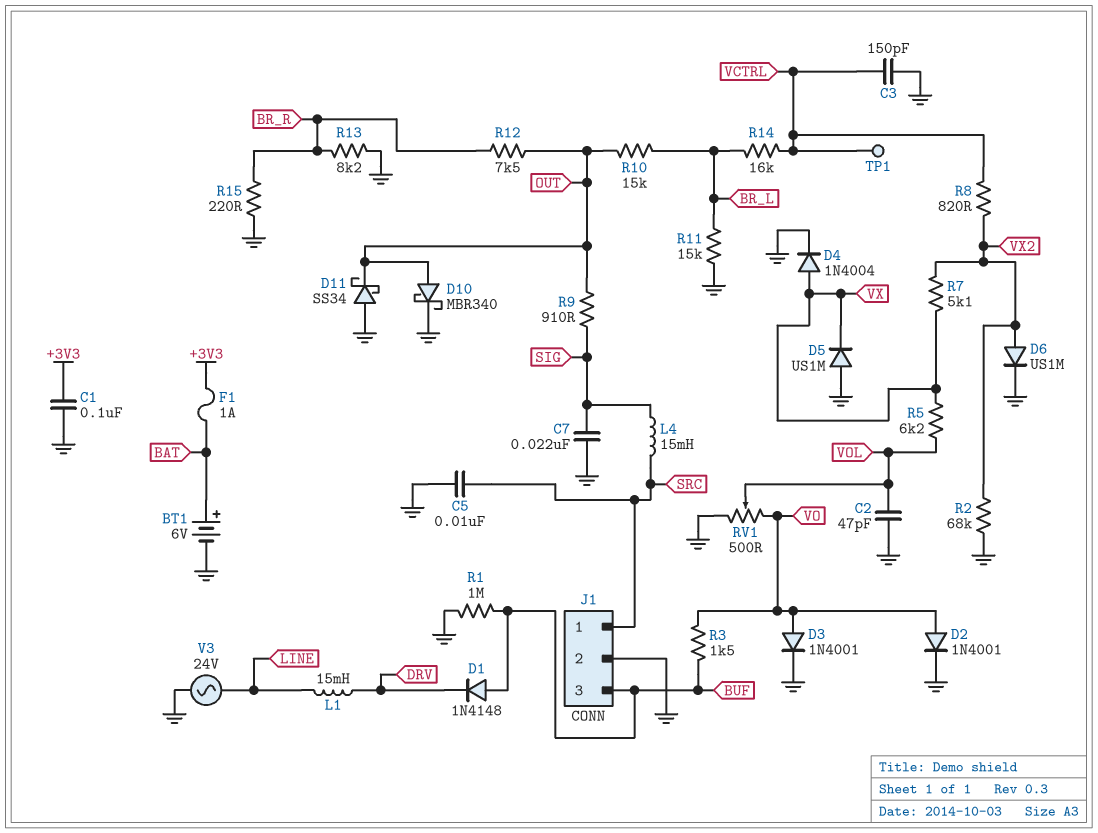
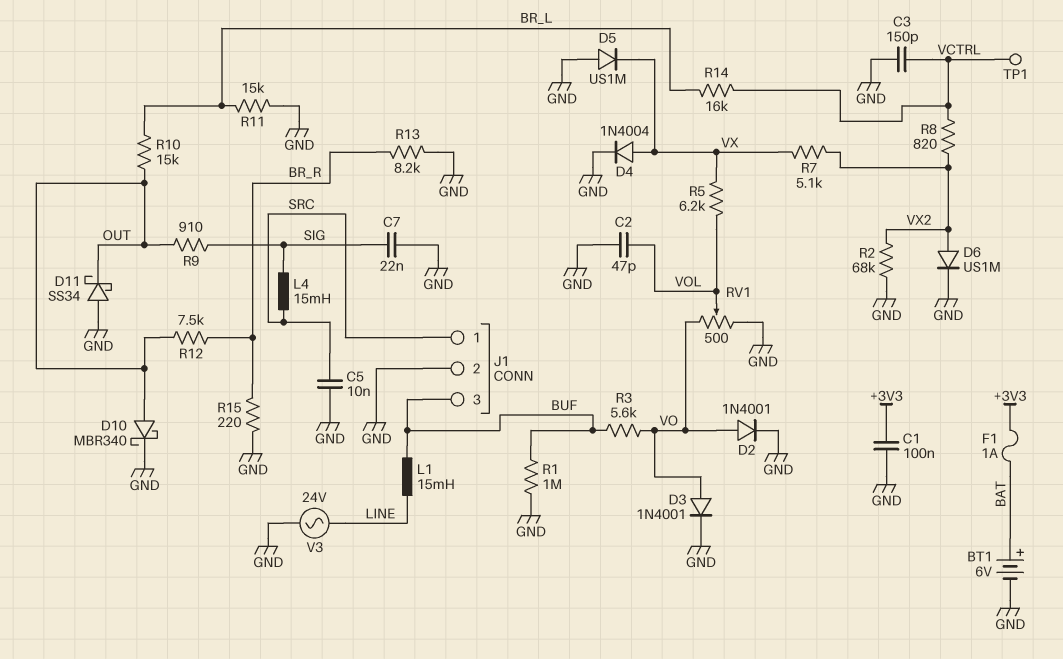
D1: diode 1N4148 (A BUF, K DRV) -> none
L1: 15mH (DRV, LINE) -> 15mH (BUF, LINE)
R3: 1.5k (BUF, VO) -> 5.6k (BUF, VO)

